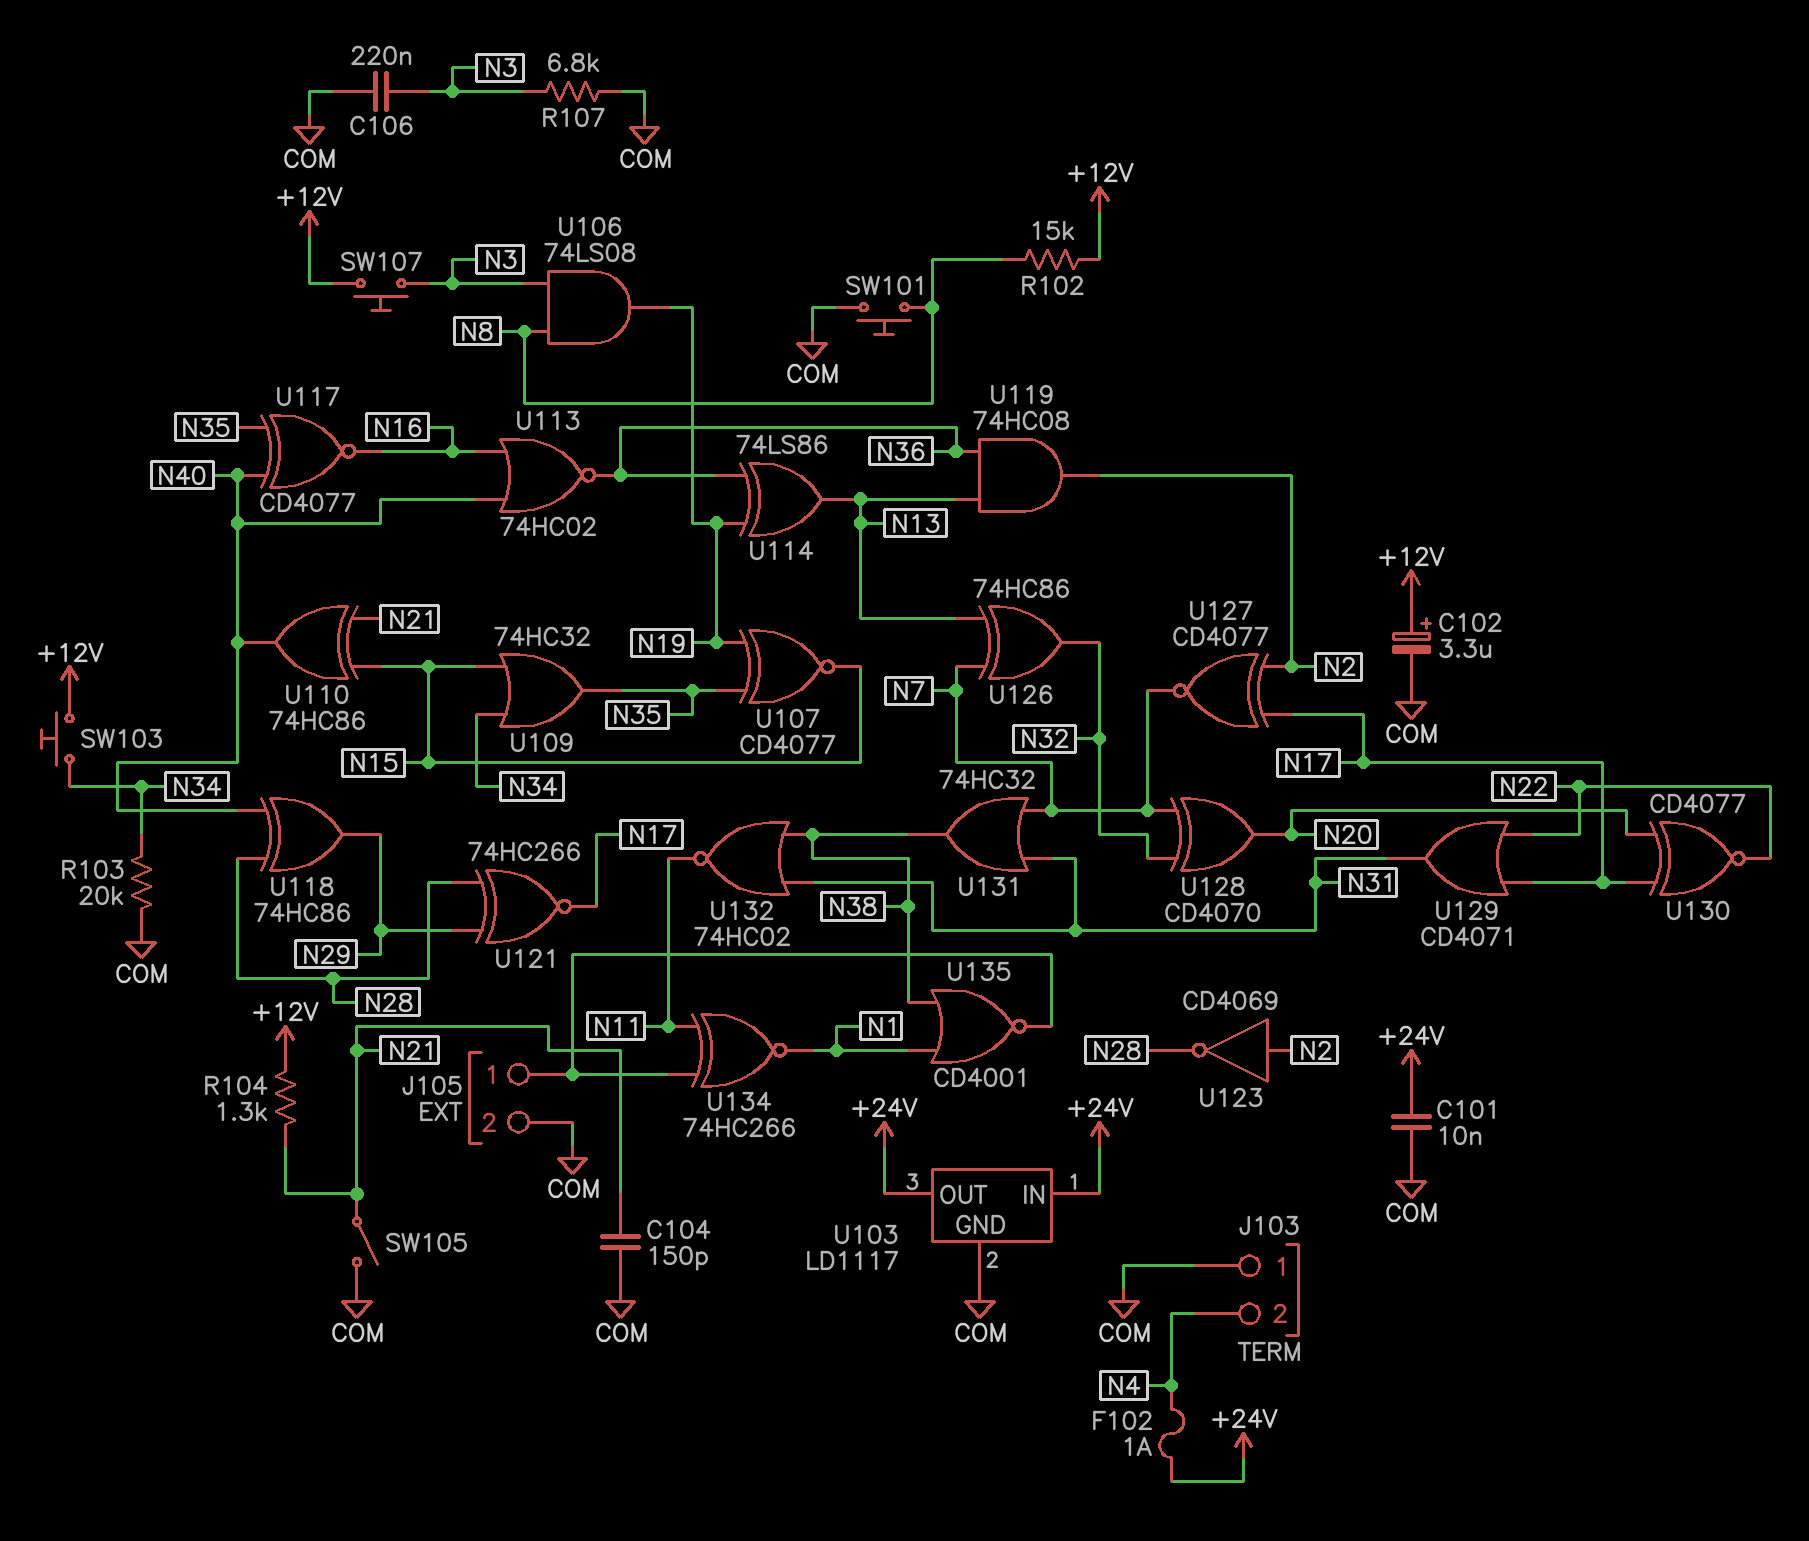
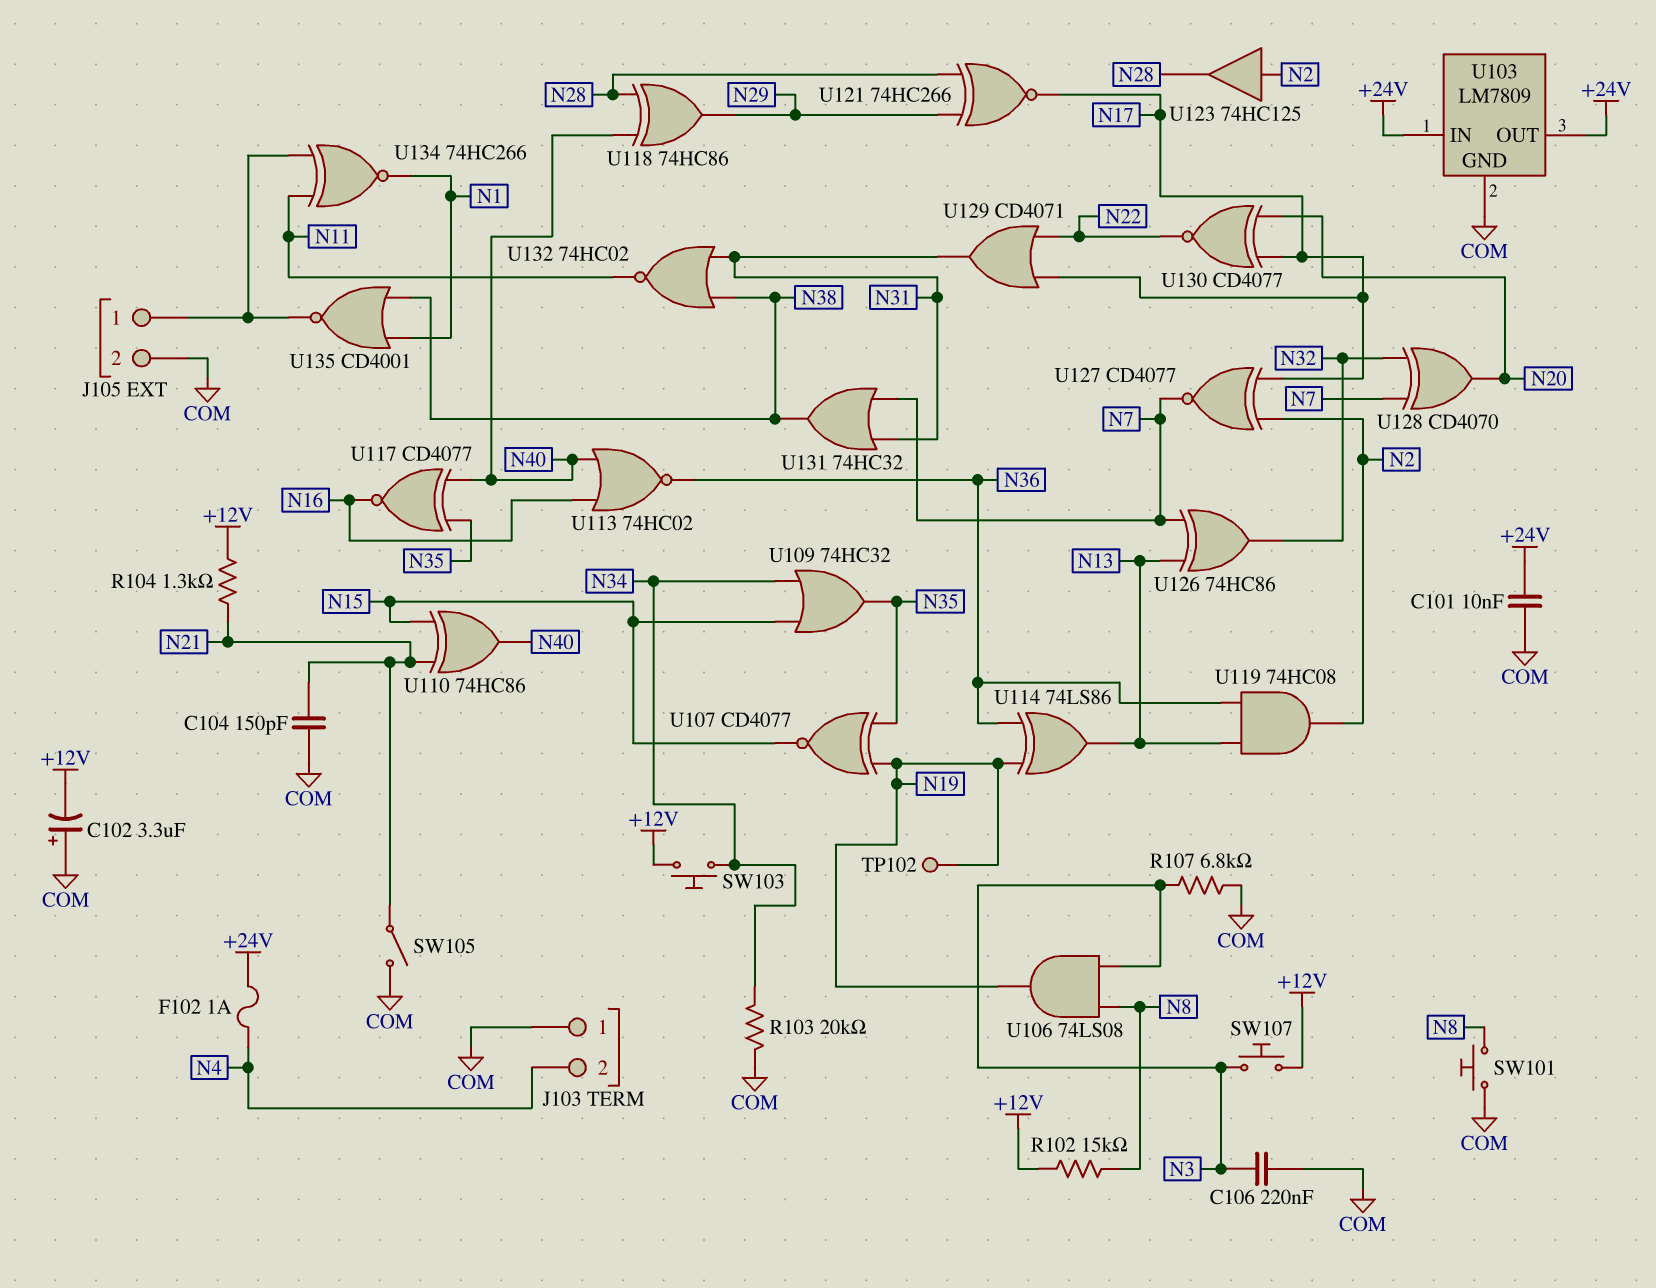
C102: 3.3uF (plus +12V, minus COM) -> 3.3uF (plus COM, minus +12V)
TP102: none -> test point (N19)
U103: LD1117 -> LM7809
U123: NOT CD4069 (in N2, out N28) -> buffer 74HC125 (in N2, out N28)

